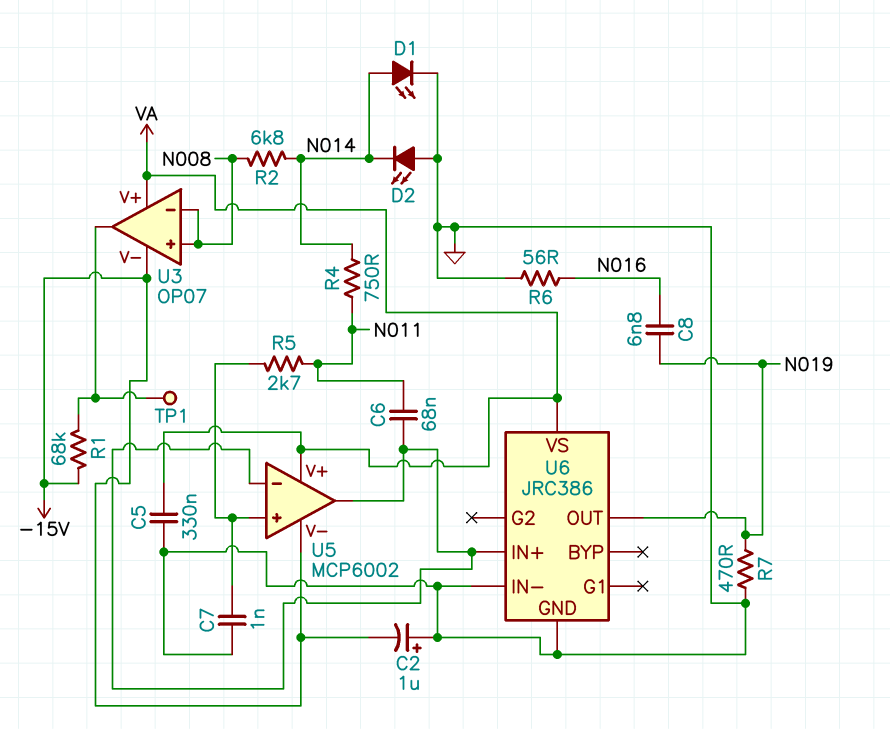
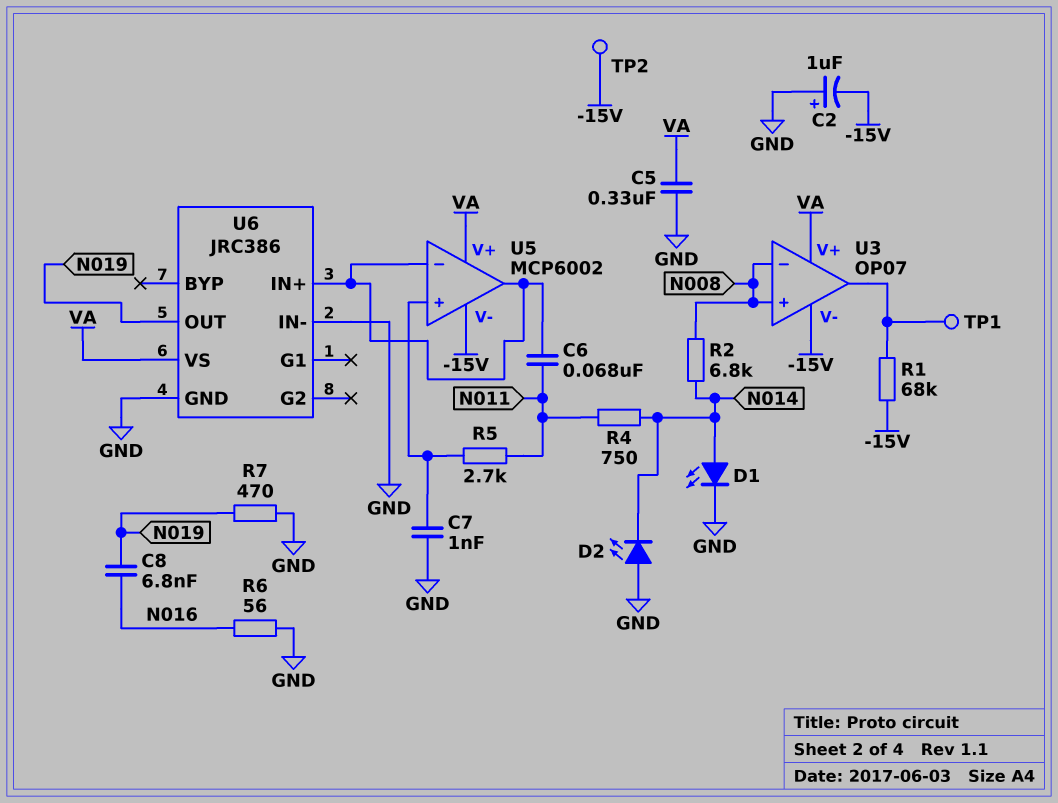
TP2: none -> test point (-15V)

